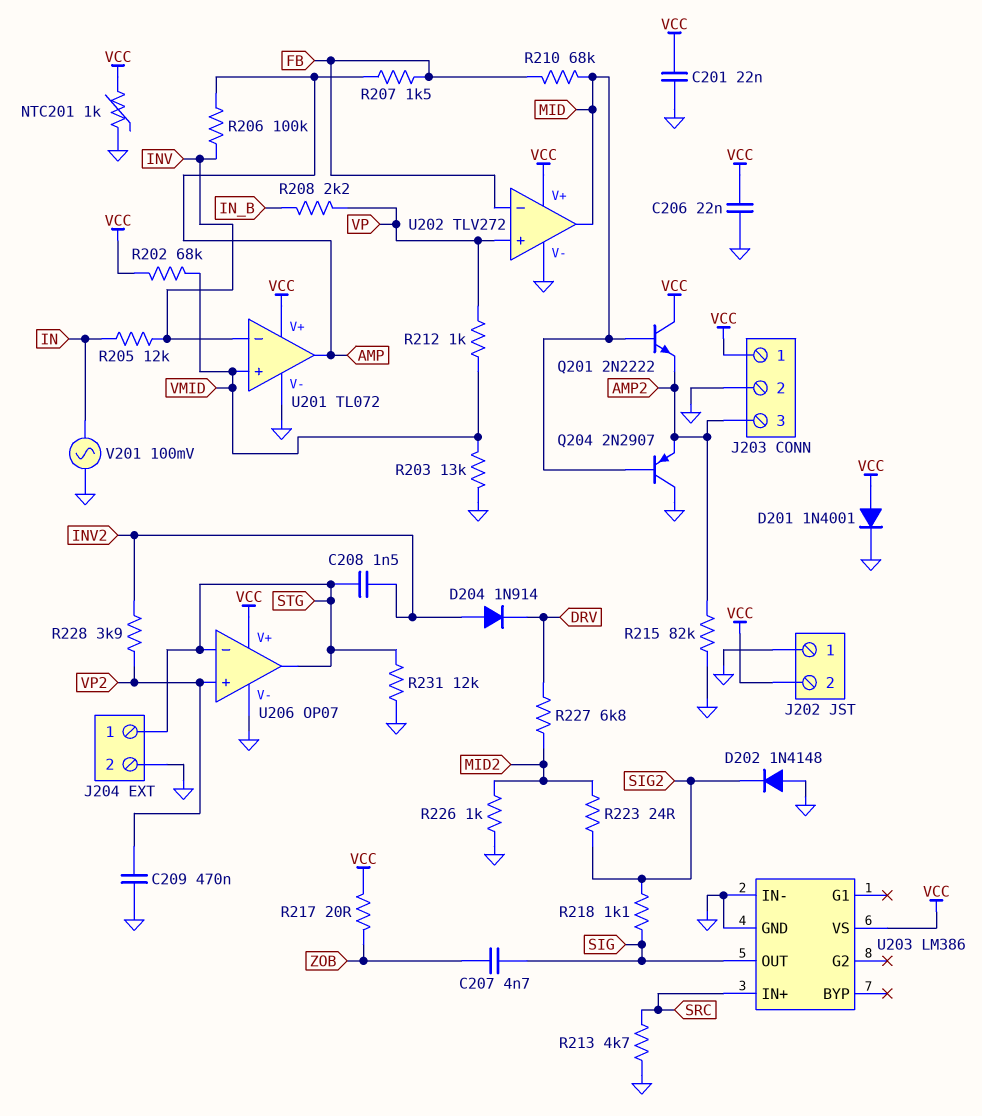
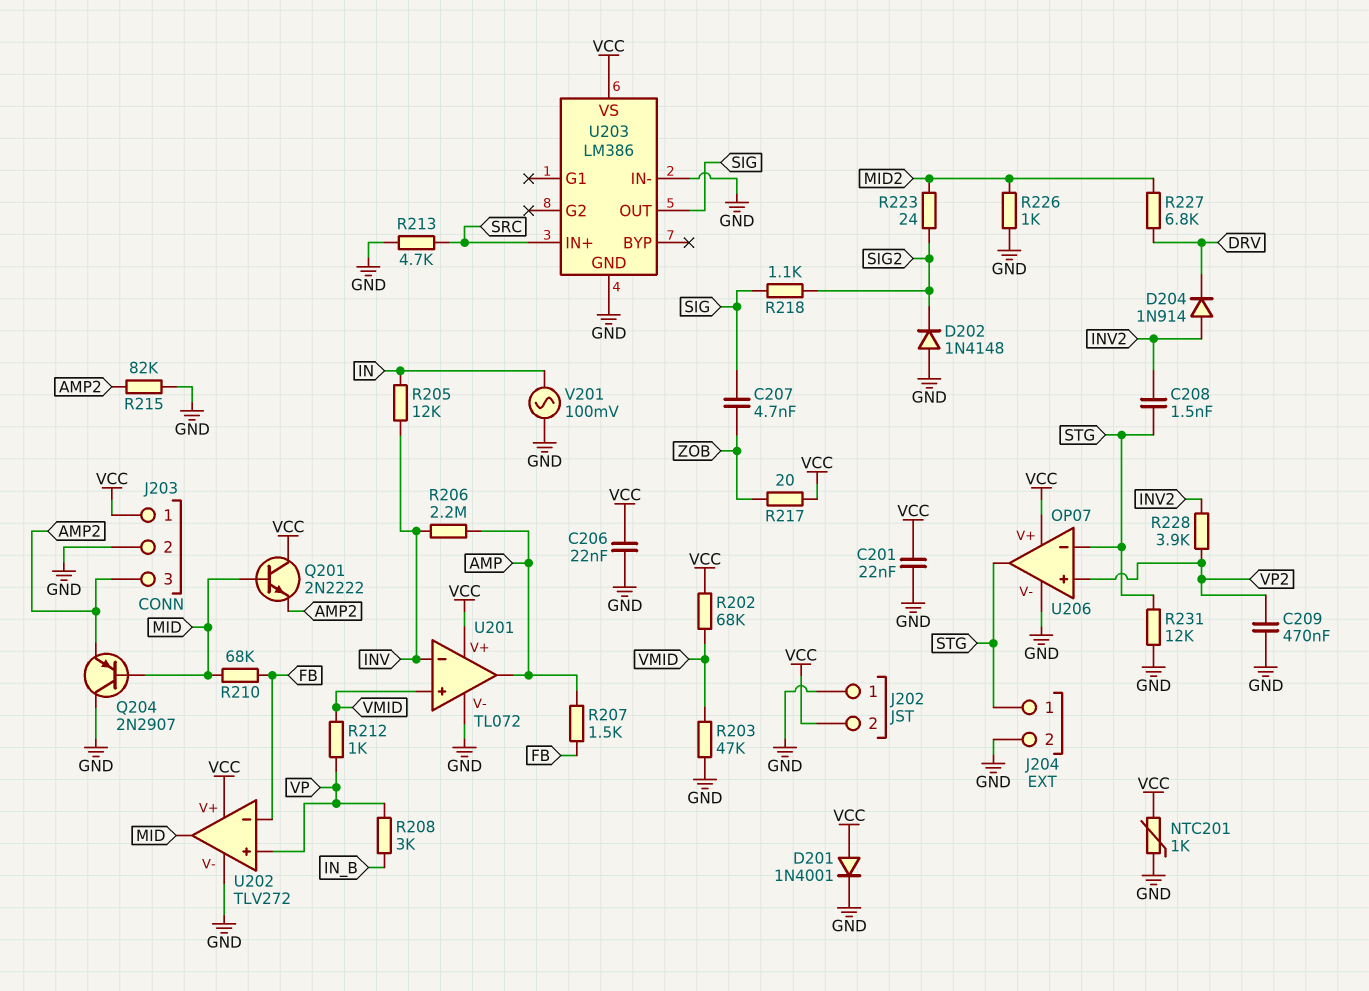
R203: 13k (GND, VMID) -> 47k (GND, VMID)
R206: 100k (AMP, INV) -> 2.2M (AMP, INV)
R208: 2.2k (IN_B, VP) -> 3k (IN_B, VP)

